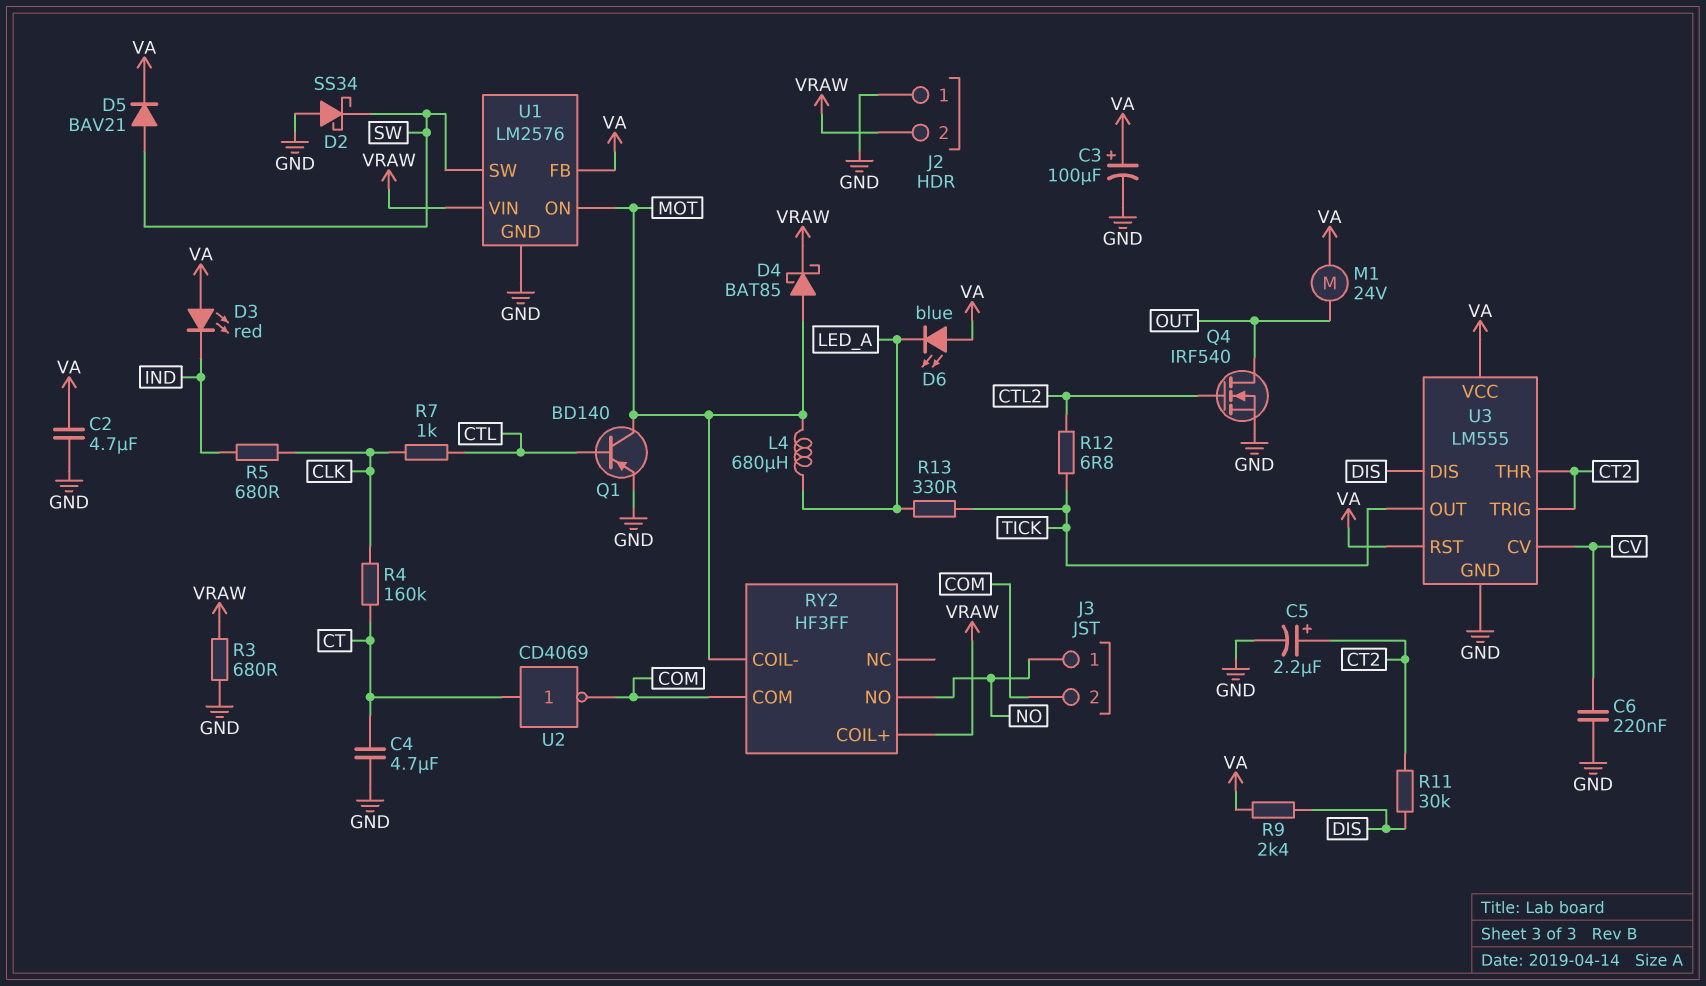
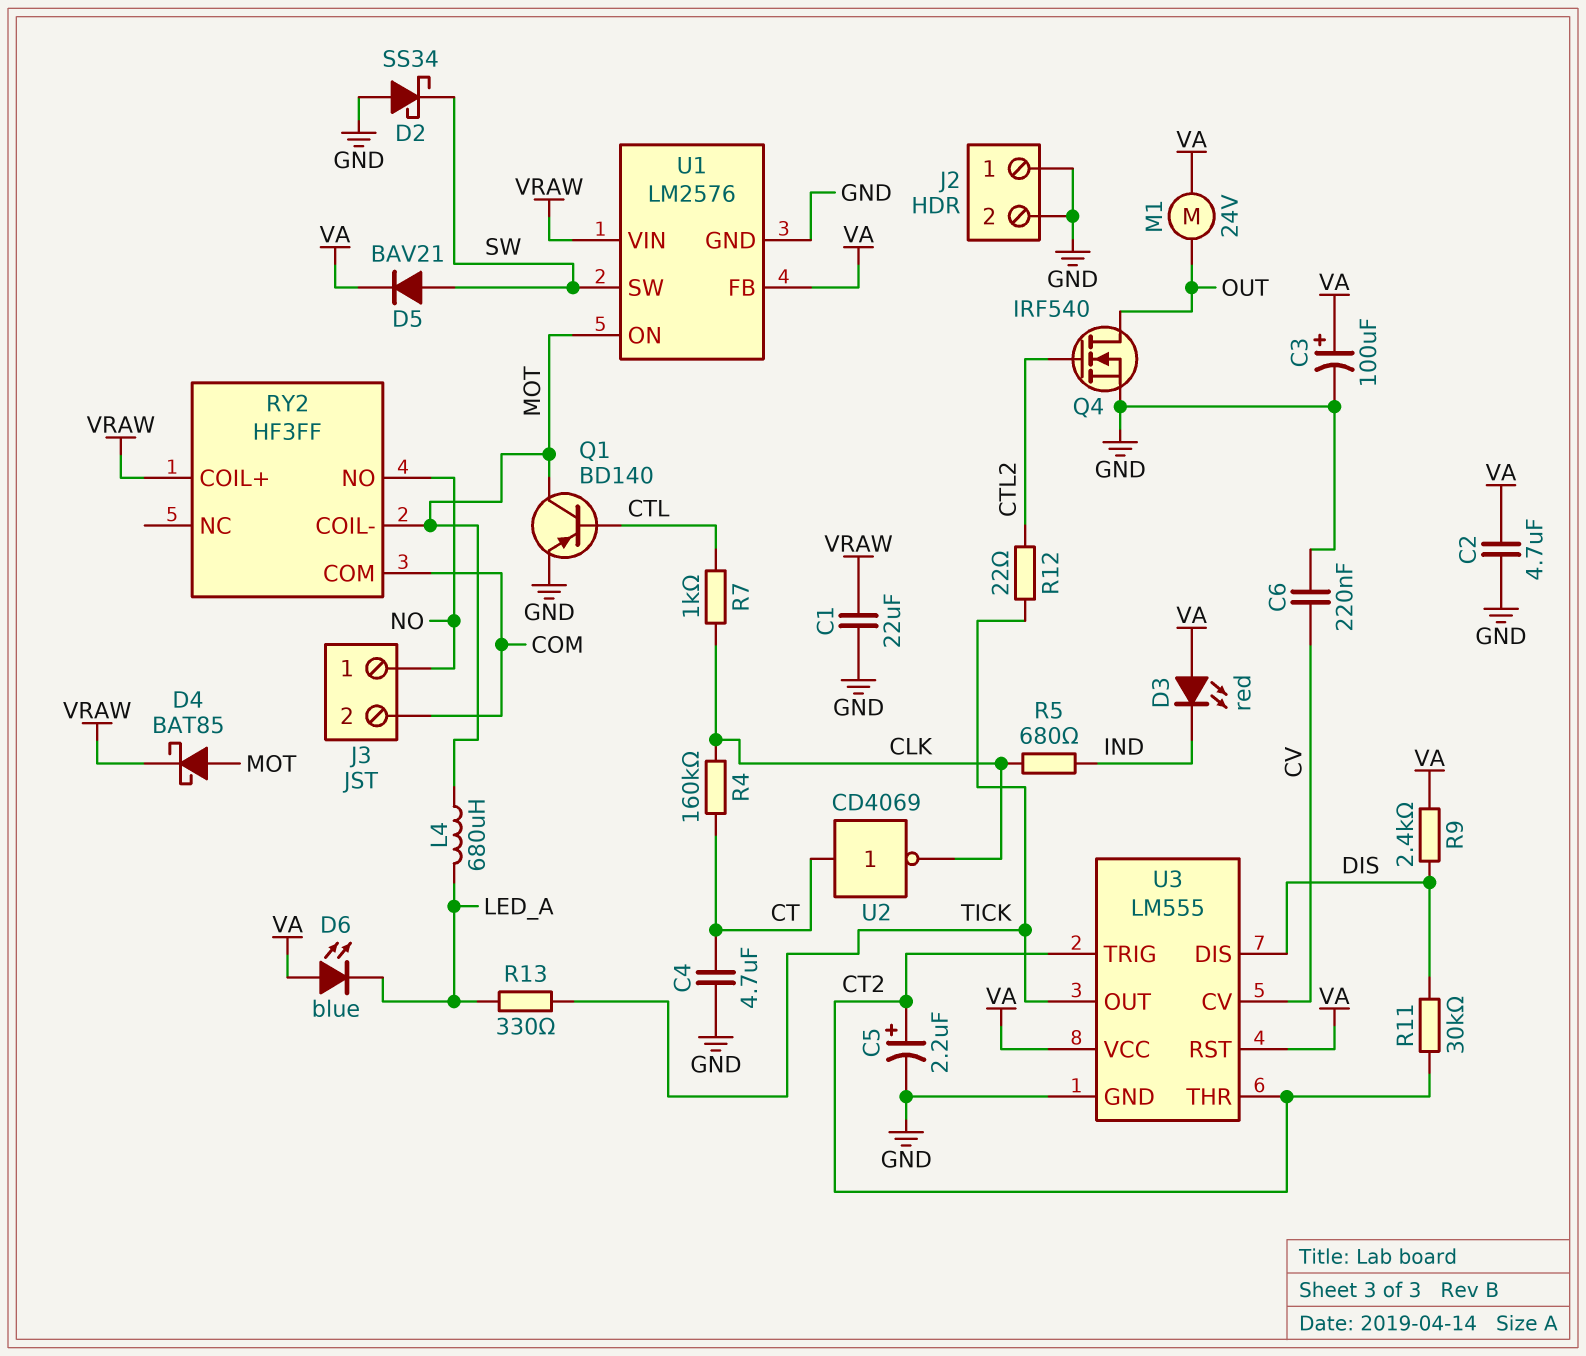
C1: none -> 22uF (GND, VRAW)
J2 pin 2: VRAW -> GND
R3: 680 (GND, VRAW) -> none
R12: 6.8 (CTL2, TICK) -> 22 (CTL2, TICK)
U2: NOT CD4069 (in CT, out COM) -> NOT CD4069 (in CT, out CLK)

